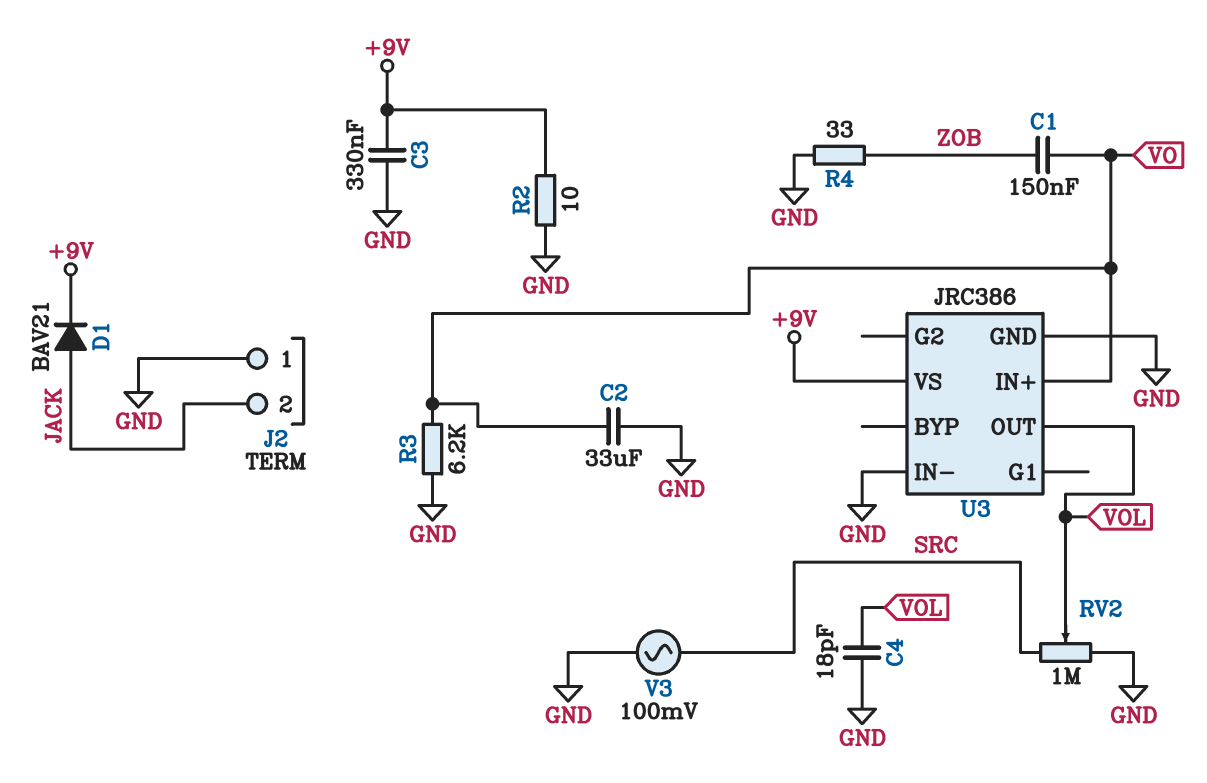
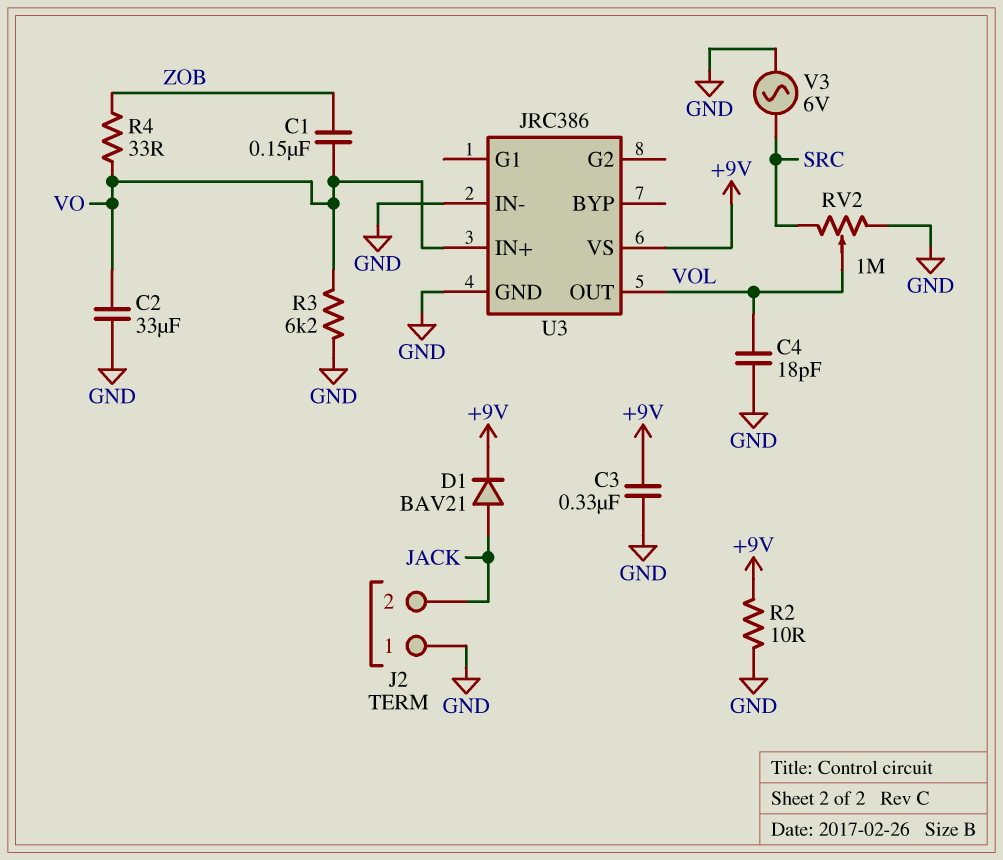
R4: 33 (GND, ZOB) -> 33 (VO, ZOB)
V3: AC 100mV (GND, SRC) -> AC 6V (GND, SRC)

